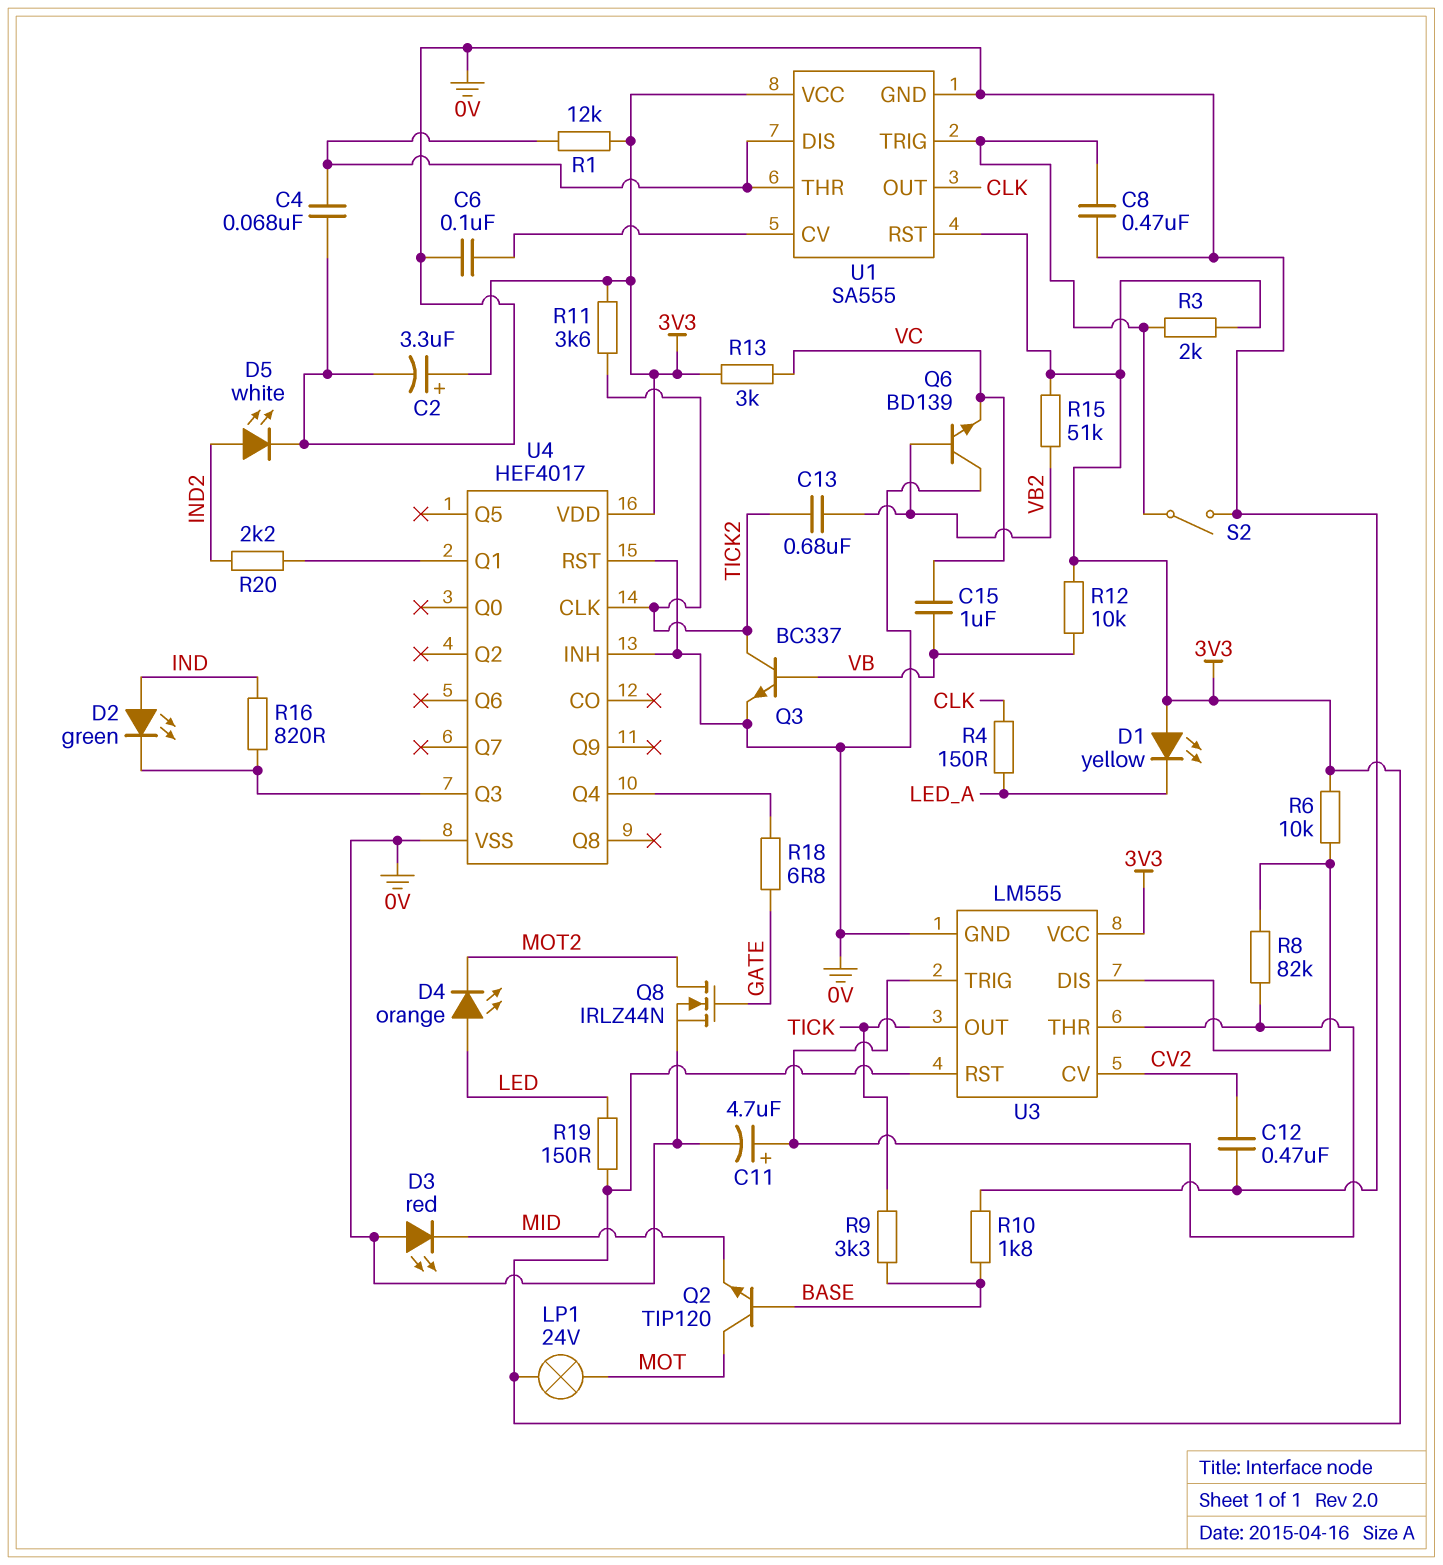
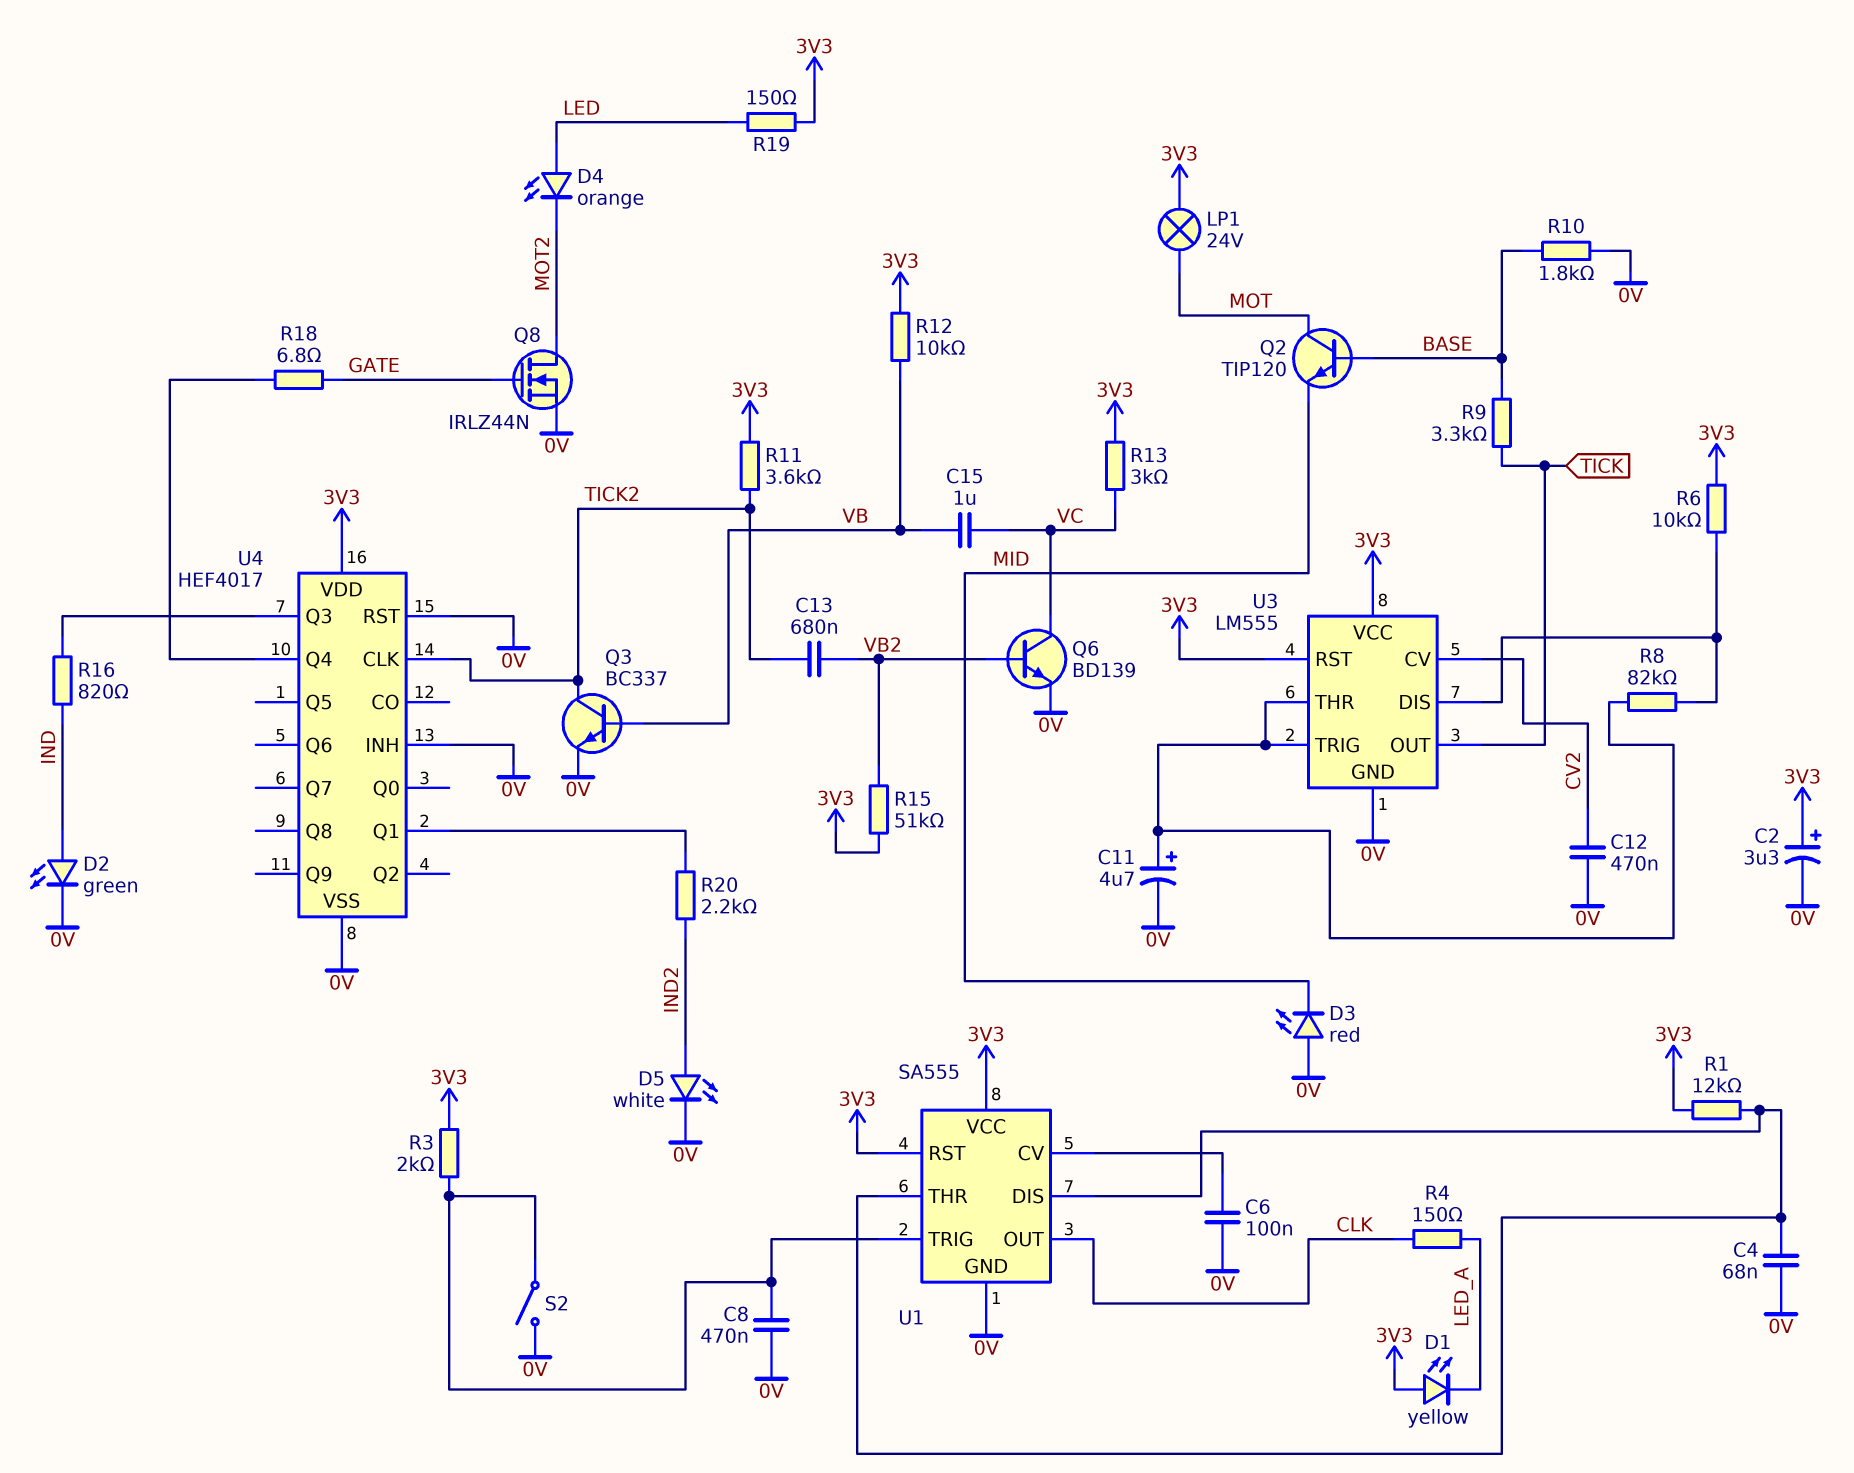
D2: LED green (A IND, K U4/Q3) -> LED green (A IND, K 0V)
Q6: NPN BD139 (B VB2, C 0V, E VC) -> NPN BD139 (B VB2, C VC, E 0V)

